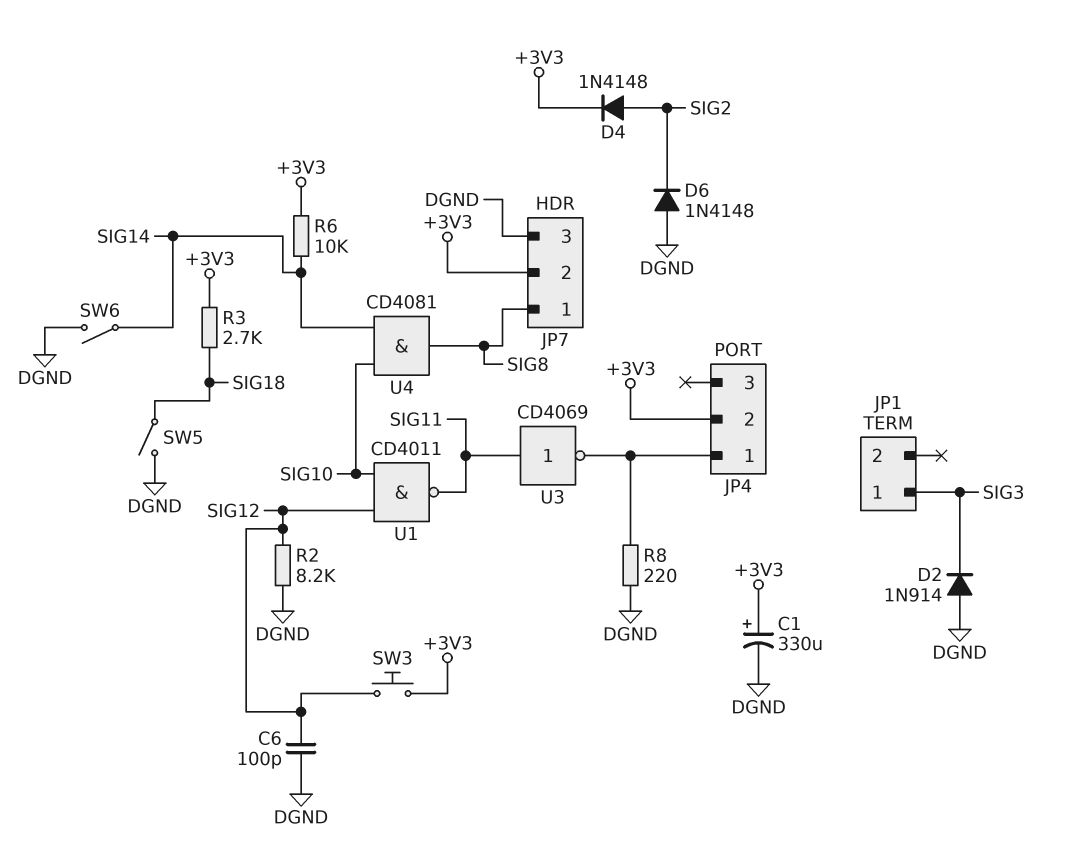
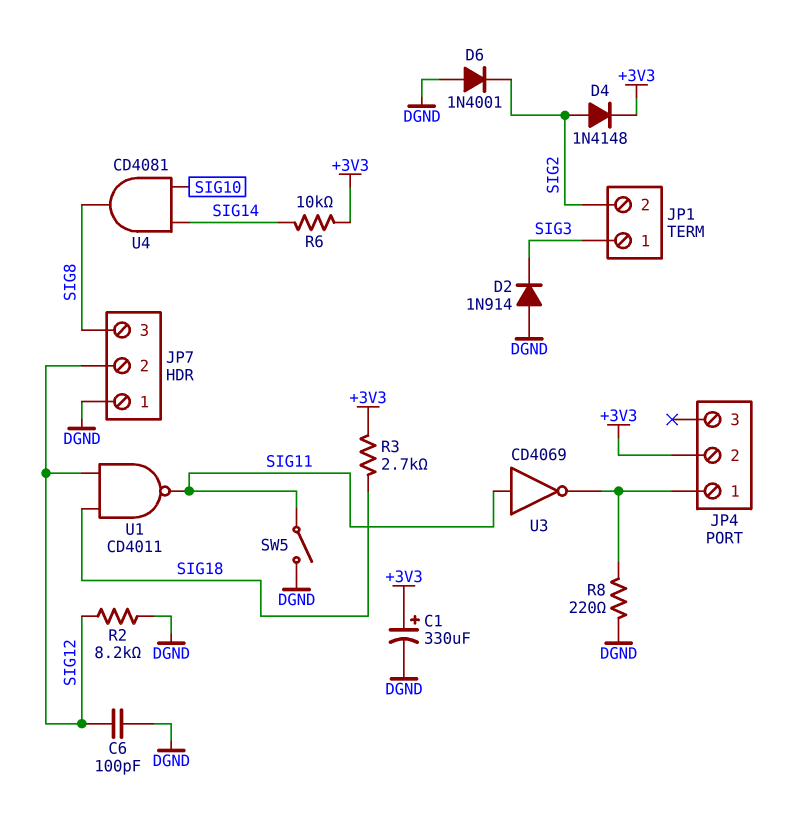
D6: diode 1N4148 (A DGND, K SIG2) -> diode 1N4001 (A DGND, K SIG2)
JP1 pin 2: none -> SIG2
JP7 pin 1: SIG8 -> DGND
JP7 pin 2: +3V3 -> SIG12
JP7 pin 3: DGND -> SIG8
SW3: button (+3V3, SIG12) -> none
SW5: switch (DGND, SIG18) -> switch (DGND, SIG11)
SW6: switch (DGND, SIG14) -> none
U1: NAND CD4011 (in SIG10, in SIG12, out SIG11) -> NAND CD4011 (in SIG12, in SIG18, out SIG11)

